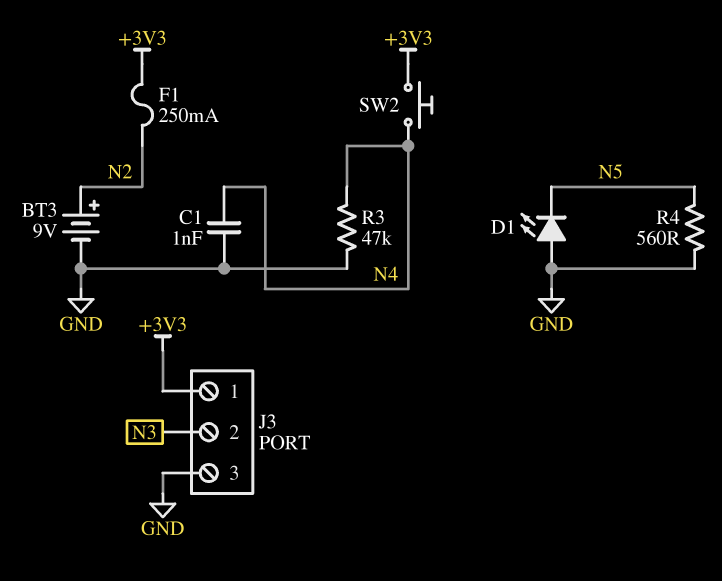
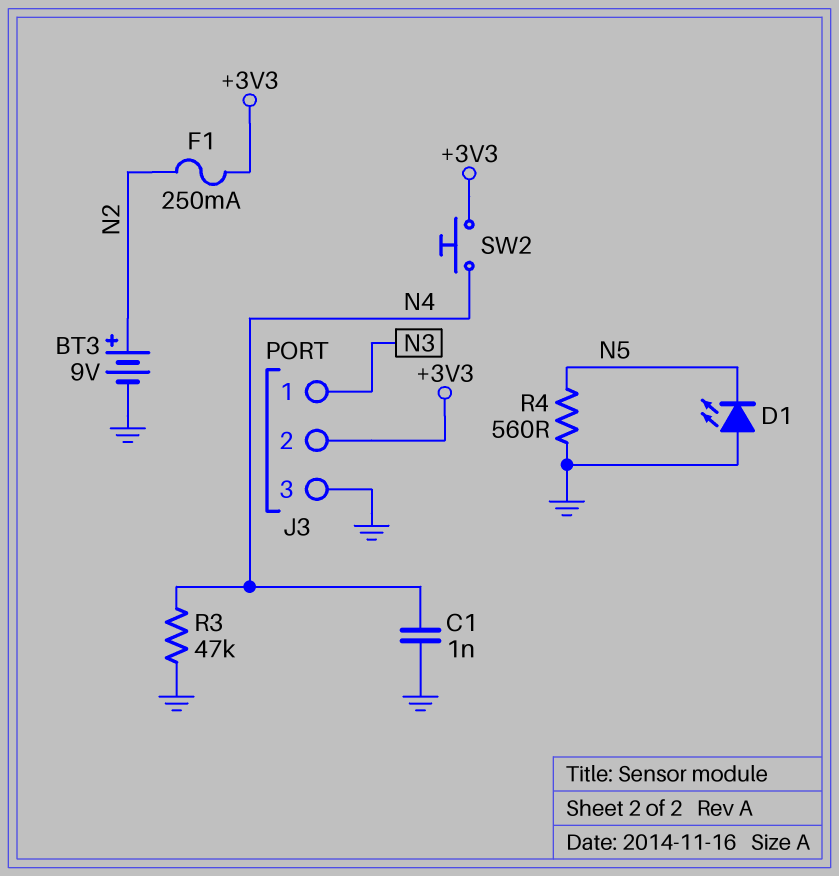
J3 pin 1: +3V3 -> N3
J3 pin 2: N3 -> +3V3

